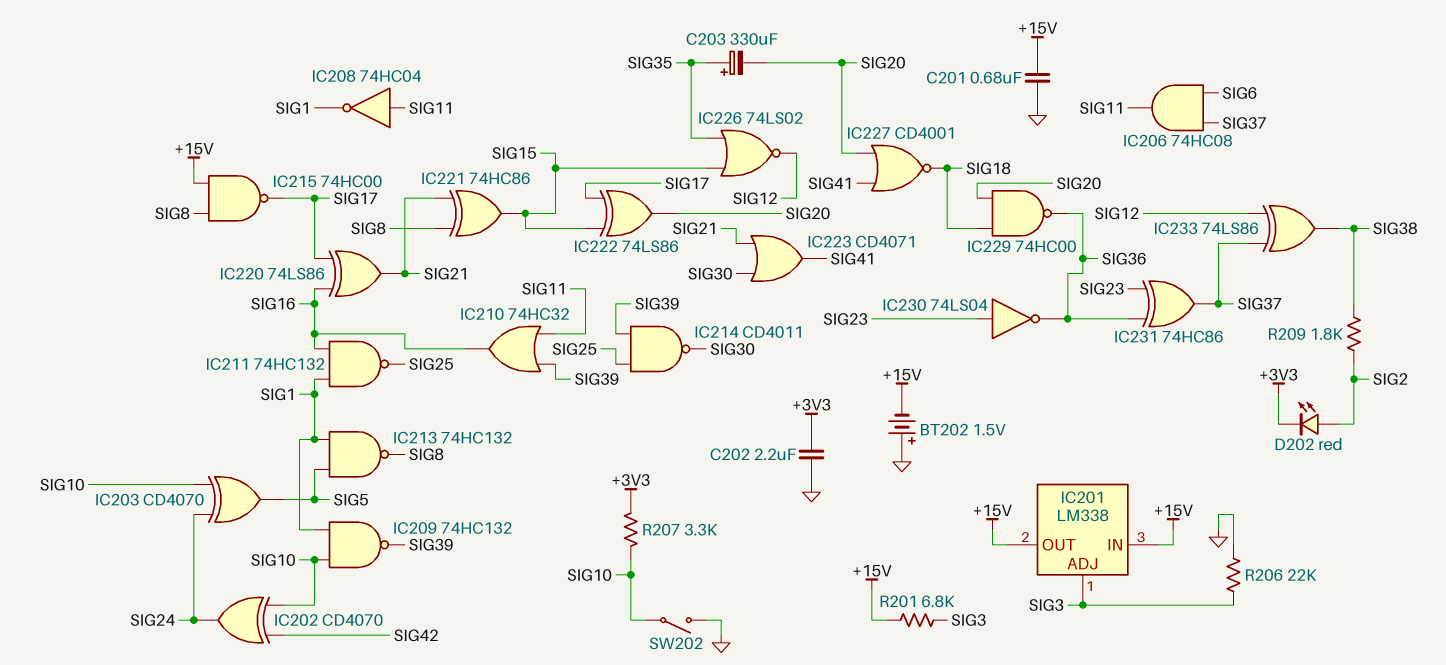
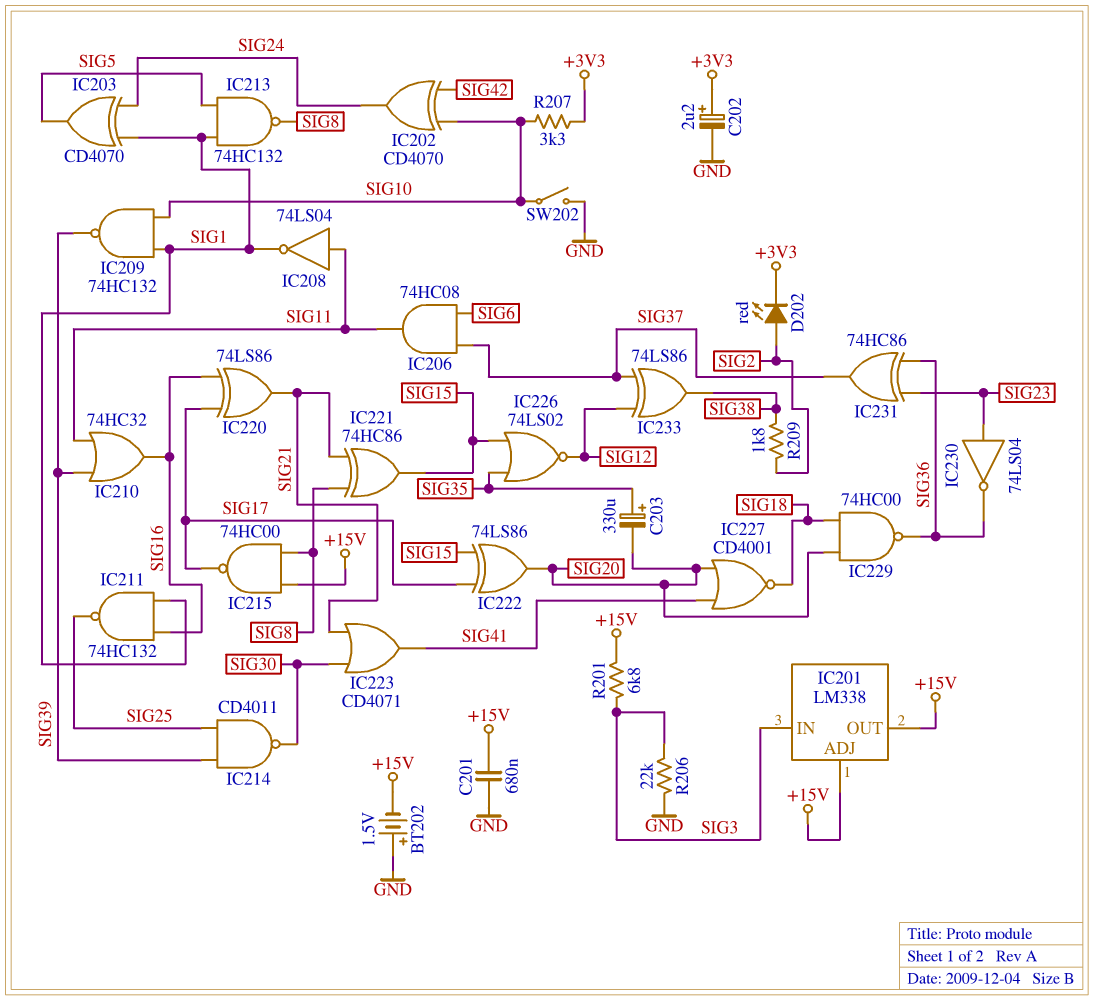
C202: 2.2uF (+3V3, GND) -> 2.2uF (plus +3V3, minus GND)
IC201 pin ADJ: SIG3 -> +15V
IC201 pin IN: +15V -> SIG3
IC203: XOR CD4070 (in SIG10, in SIG24, out SIG5) -> XOR CD4070 (in SIG1, in SIG24, out SIG5)
IC208: NOT 74HC04 (in SIG11, out SIG1) -> NOT 74LS04 (in SIG11, out SIG1)

